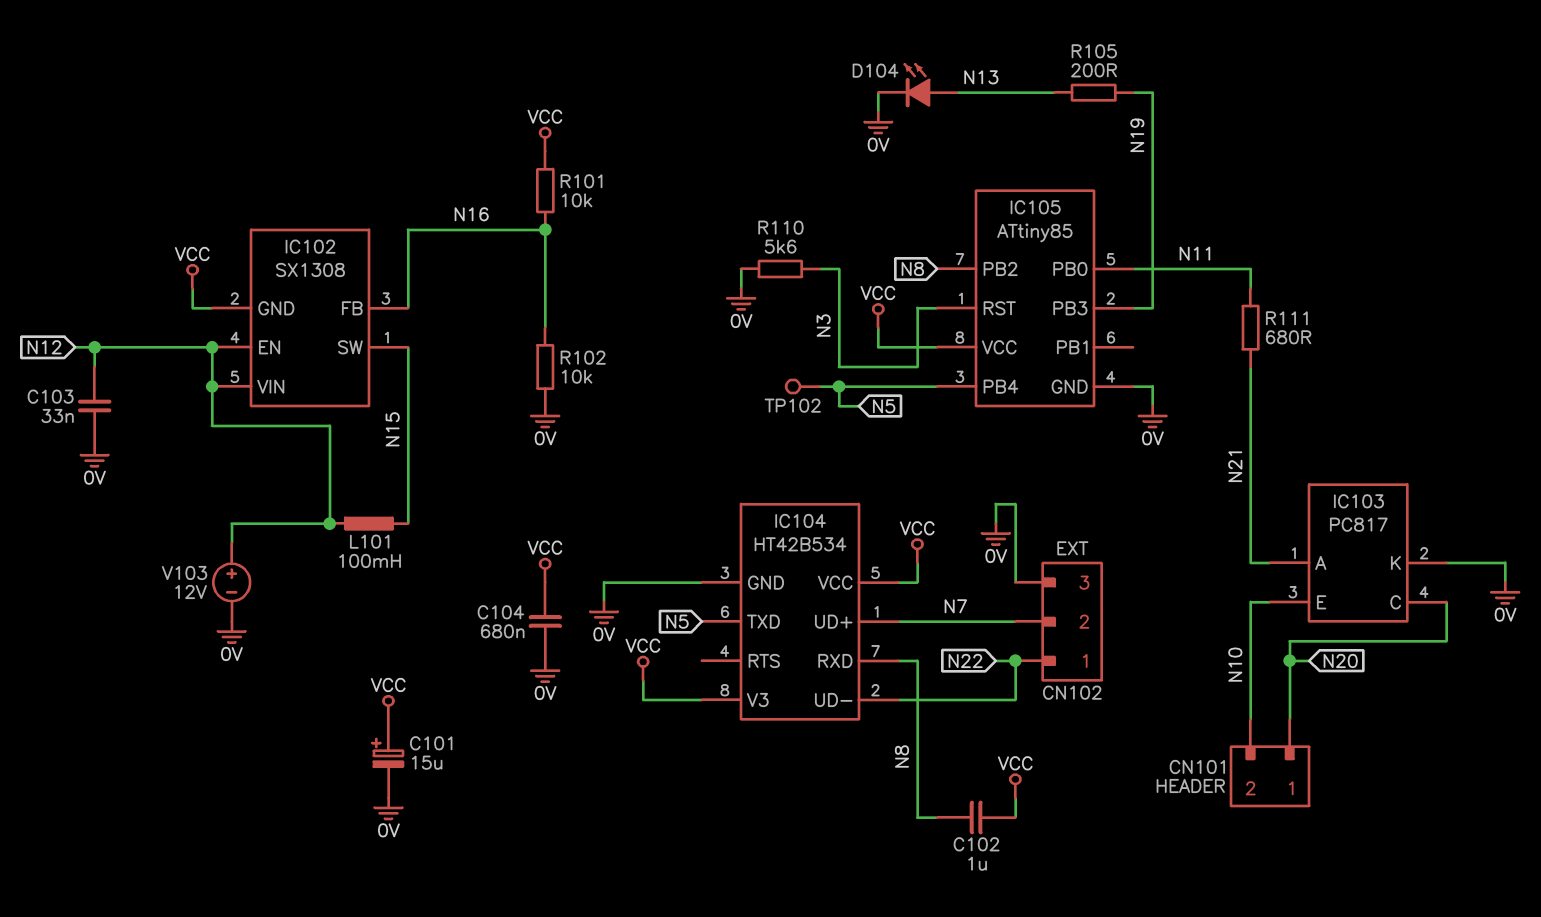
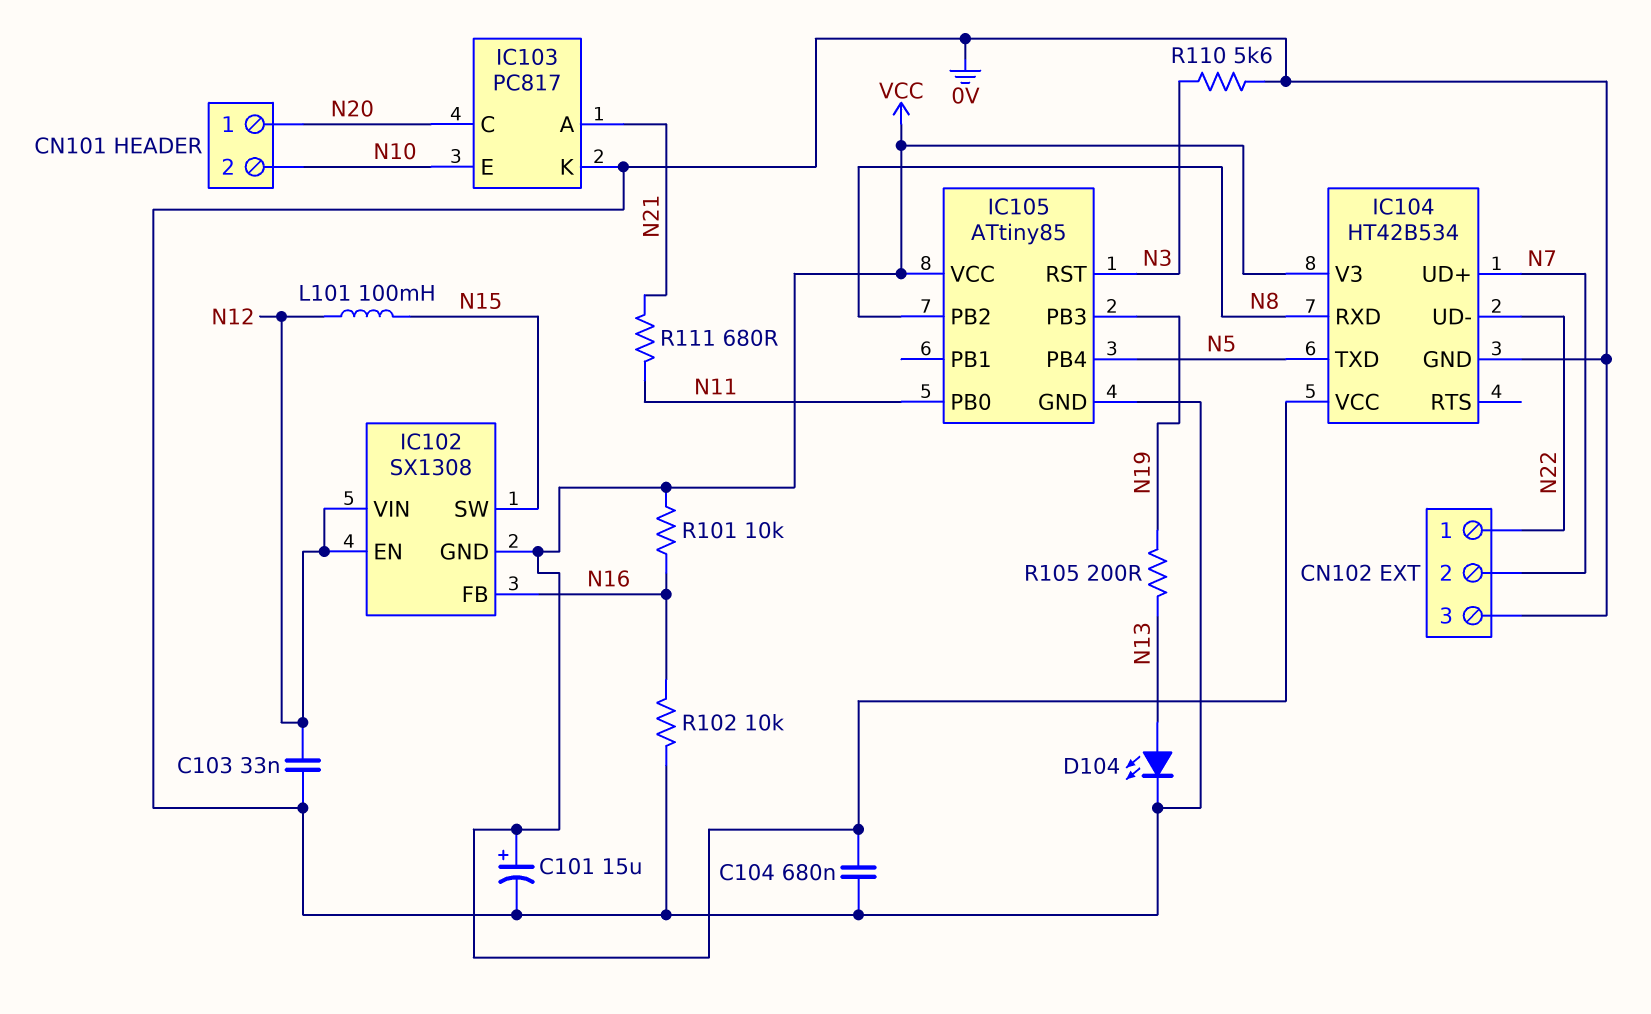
C102: 1uF (N8, VCC) -> none
TP102: test point (N5) -> none
V103: 12V (plus N12, minus 0V) -> none

